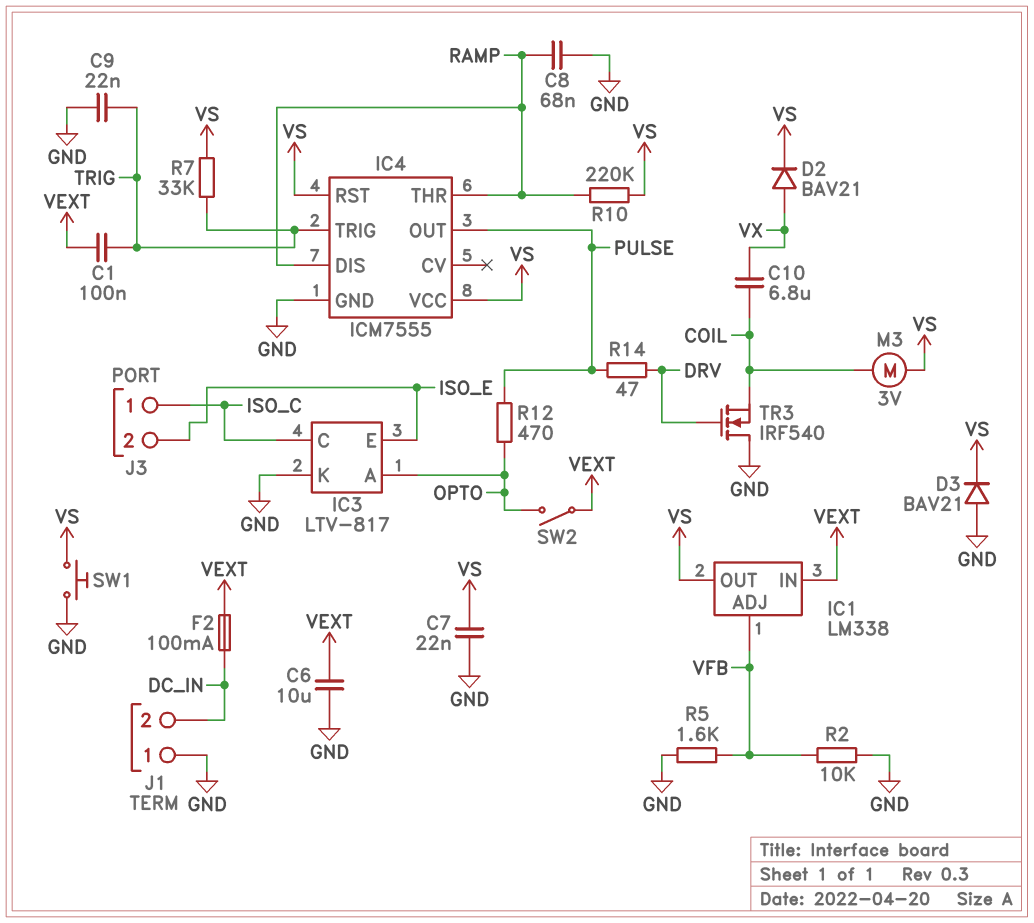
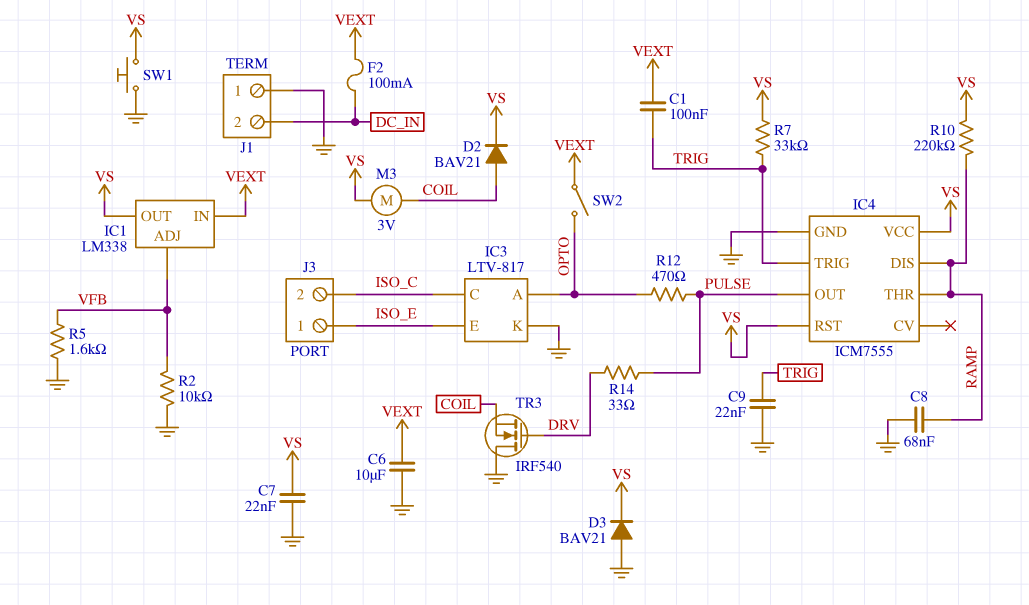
C10: 6.8uF (COIL, VX) -> none
D2: diode BAV21 (A VX, K VS) -> diode BAV21 (A COIL, K VS)
J3 pin 1: ISO_C -> ISO_E
J3 pin 2: ISO_E -> ISO_C
R14: 47 (DRV, PULSE) -> 33 (DRV, PULSE)

